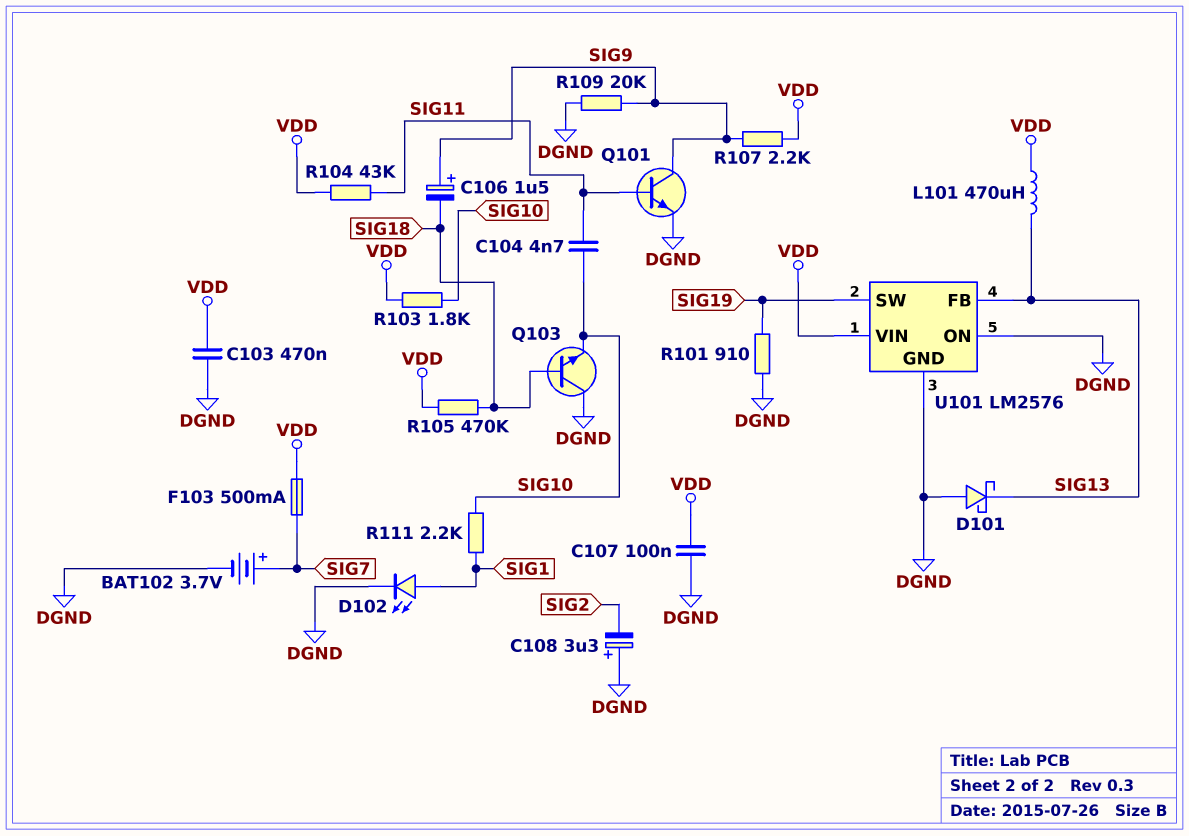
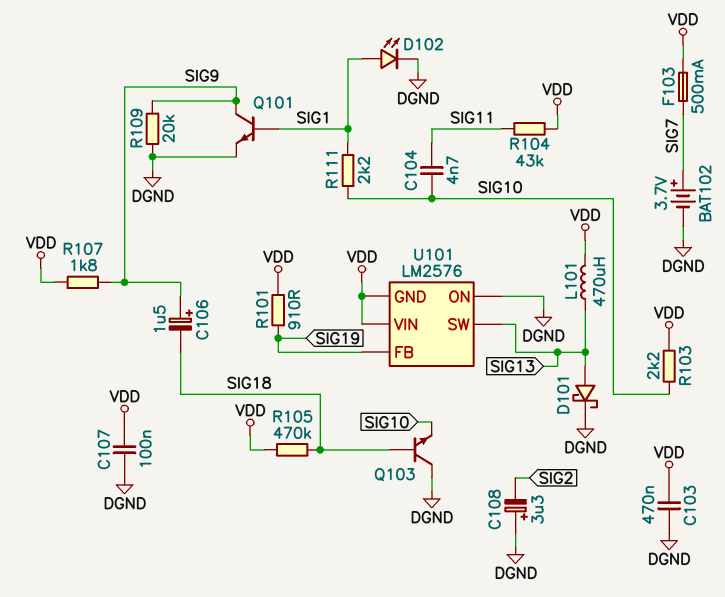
D101: schottky (A DGND, K SIG13) -> schottky (A SIG13, K DGND)
Q101: NPN (B SIG11, C SIG9, E DGND) -> NPN (B SIG1, C SIG9, E DGND)
R101: 910 (DGND, SIG19) -> 910 (SIG19, VDD)
R103: 1.8k (SIG10, VDD) -> 2.2k (SIG10, VDD)
R107: 2.2k (SIG9, VDD) -> 1.8k (SIG9, VDD)
U101 pin FB: SIG13 -> SIG19
U101 pin GND: DGND -> VDD
U101 pin SW: SIG19 -> SIG13

